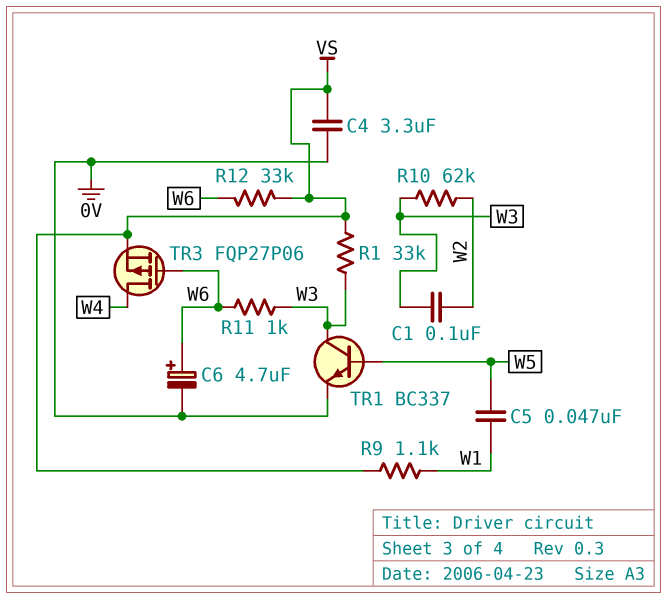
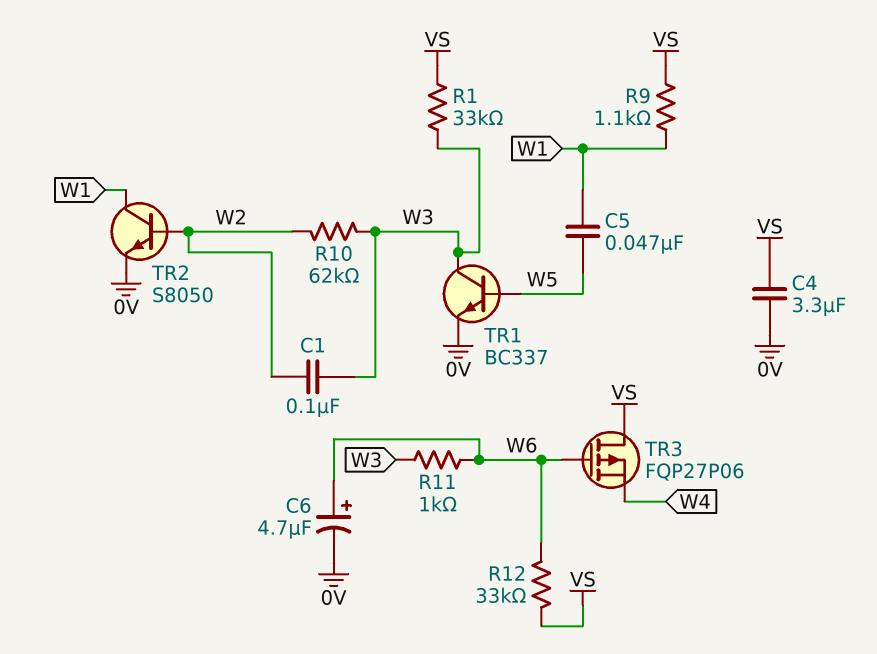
TR2: none -> NPN S8050 (B W2, C W1, E 0V)
TR3: PMOS FQP27P06 (G W6, D W4, S VS) -> PMOS FQP27P06 (G W6, D VS, S W4)

